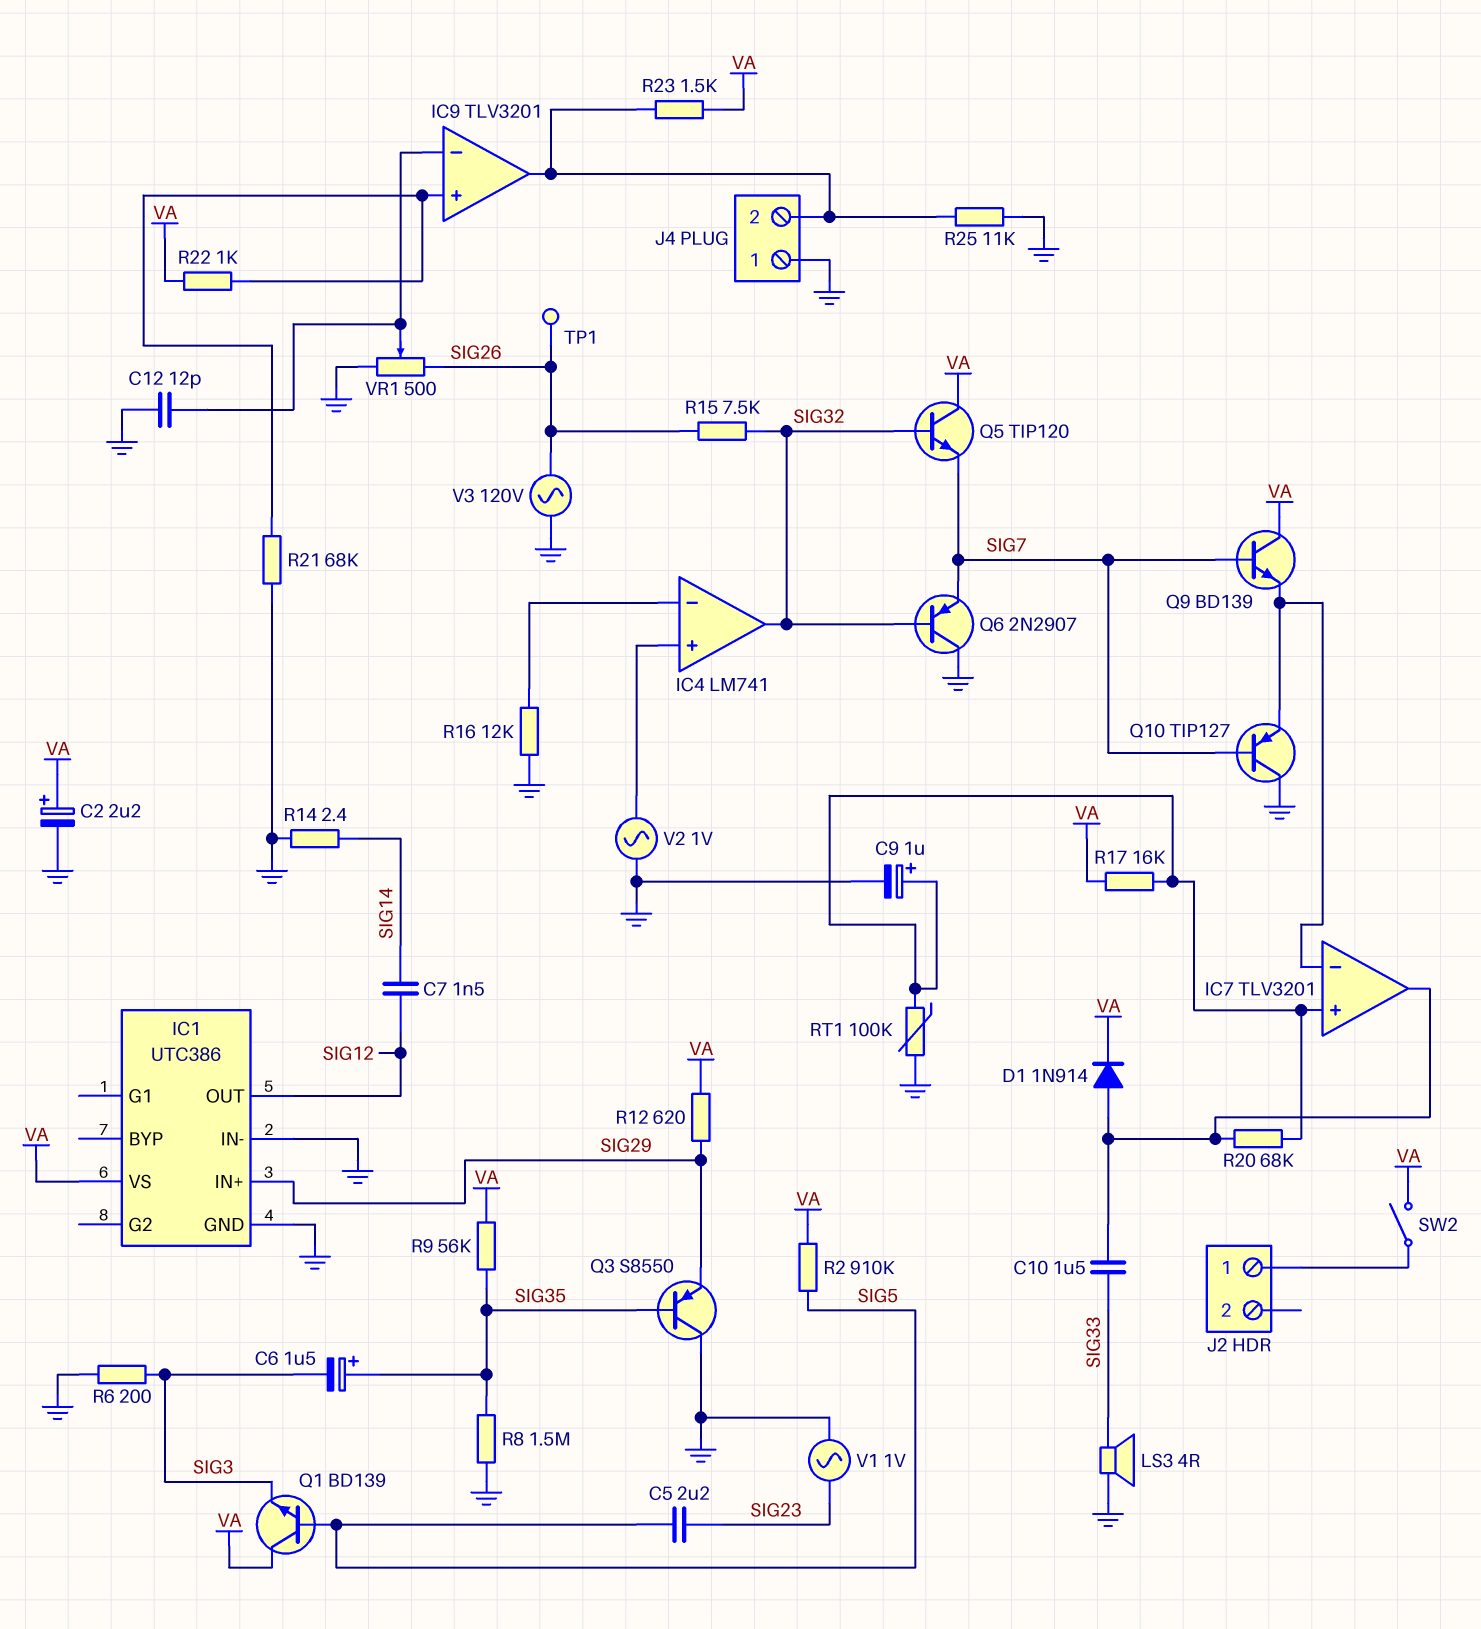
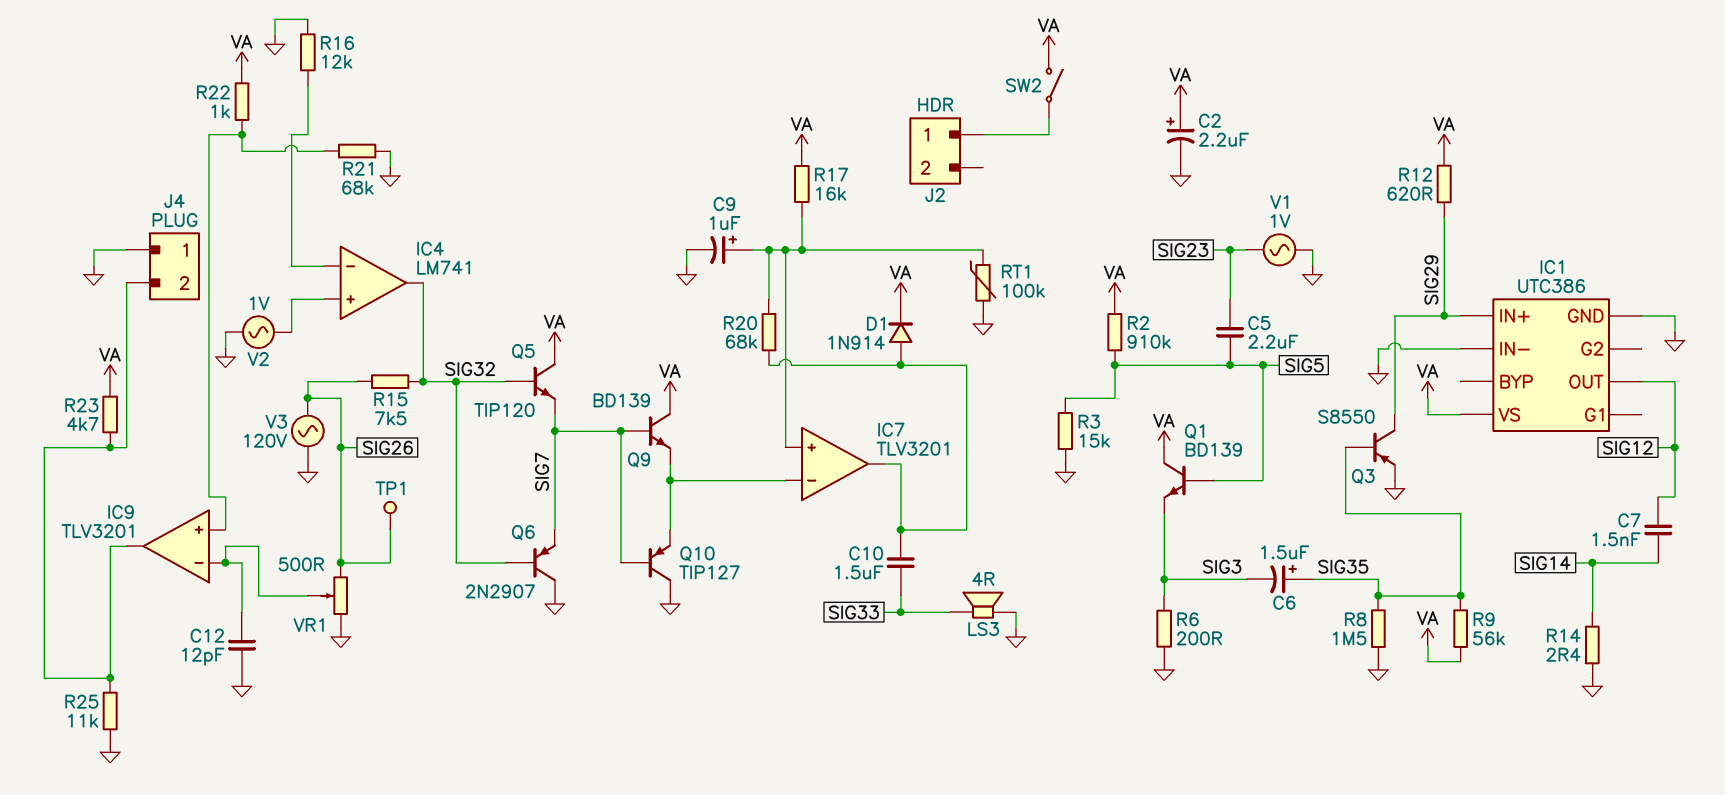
Q3: PNP S8550 (B SIG35, C GND, E SIG29) -> PNP S8550 (B SIG35, C SIG29, E GND)
R3: none -> 15k (GND, SIG5)
R23: 1.5k (IC9/out, VA) -> 4.7k (IC9/out, VA)

